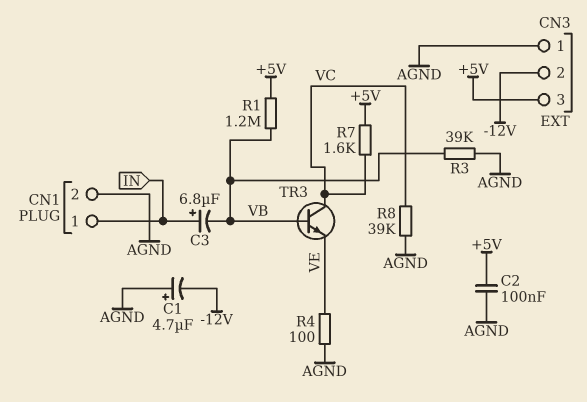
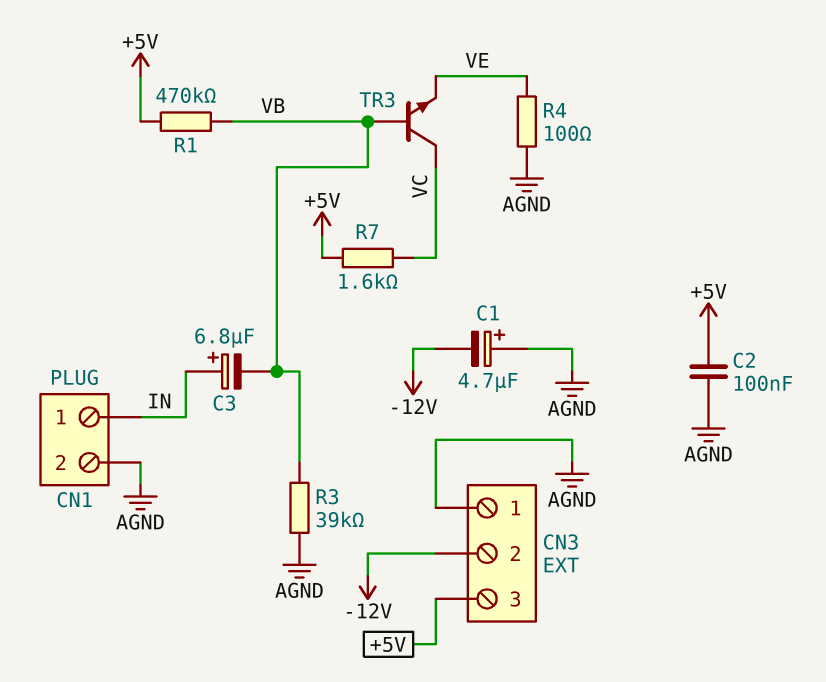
R1: 1.2M (+5V, VB) -> 470k (+5V, VB)
R8: 39k (AGND, VC) -> none

